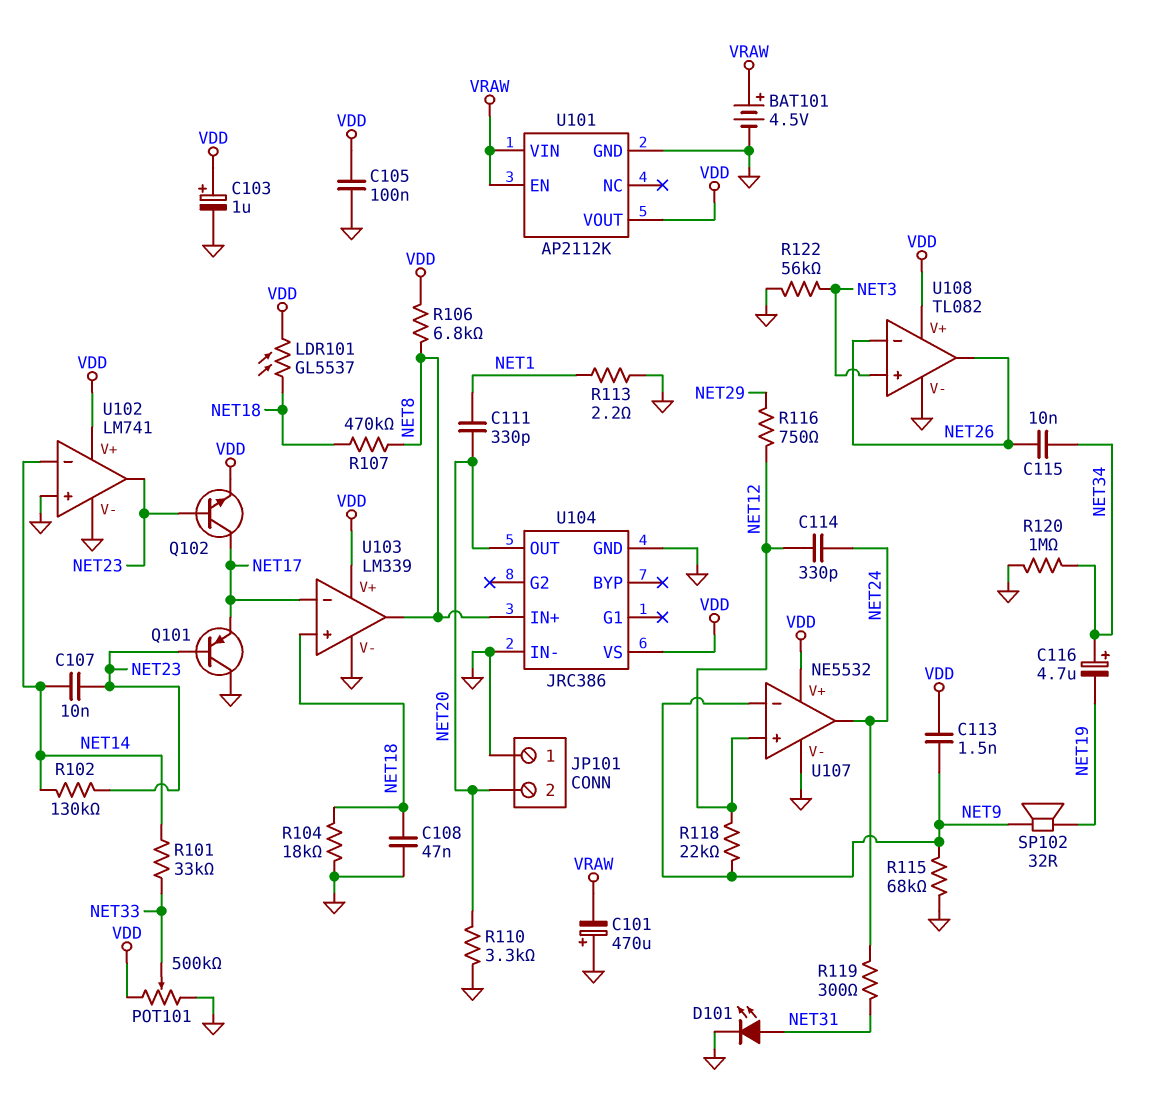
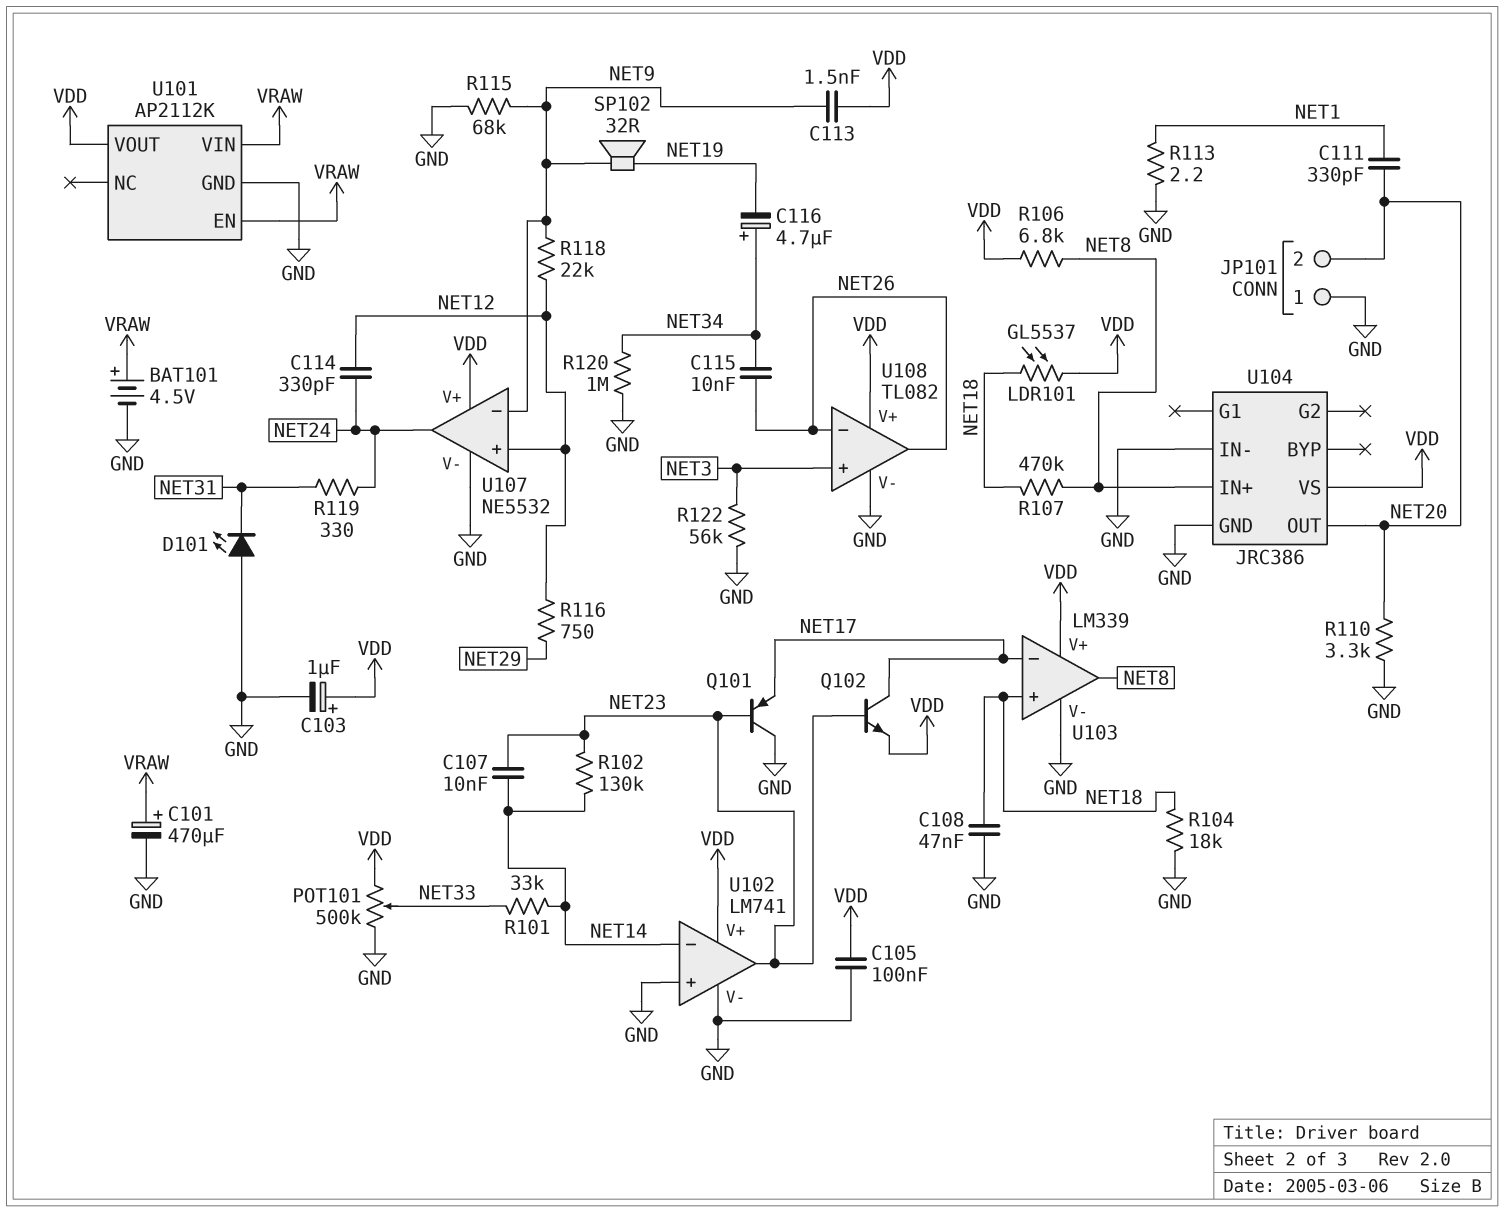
C101: 470uF (plus GND, minus VRAW) -> 470uF (plus VRAW, minus GND)
D101: LED (A NET31, K GND) -> LED (A GND, K NET31)
R119: 300 (NET24, NET31) -> 330 (NET24, NET31)

